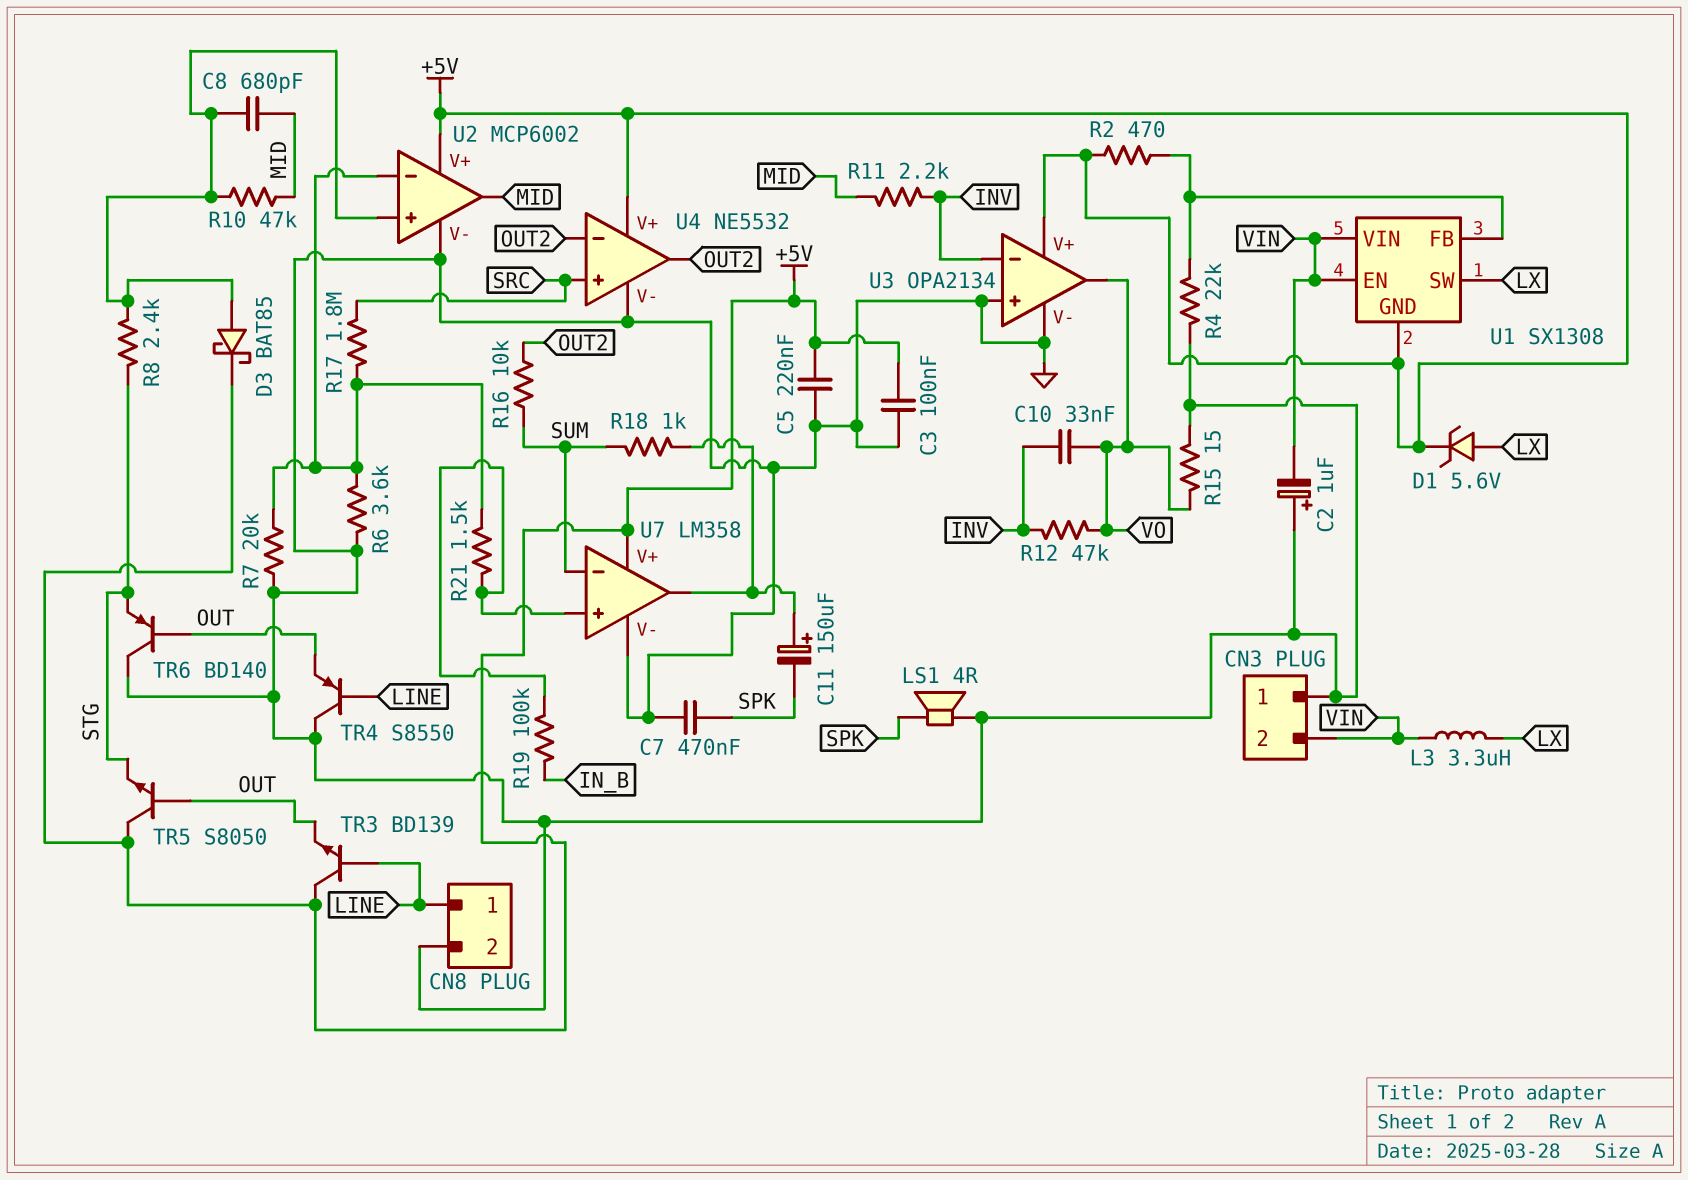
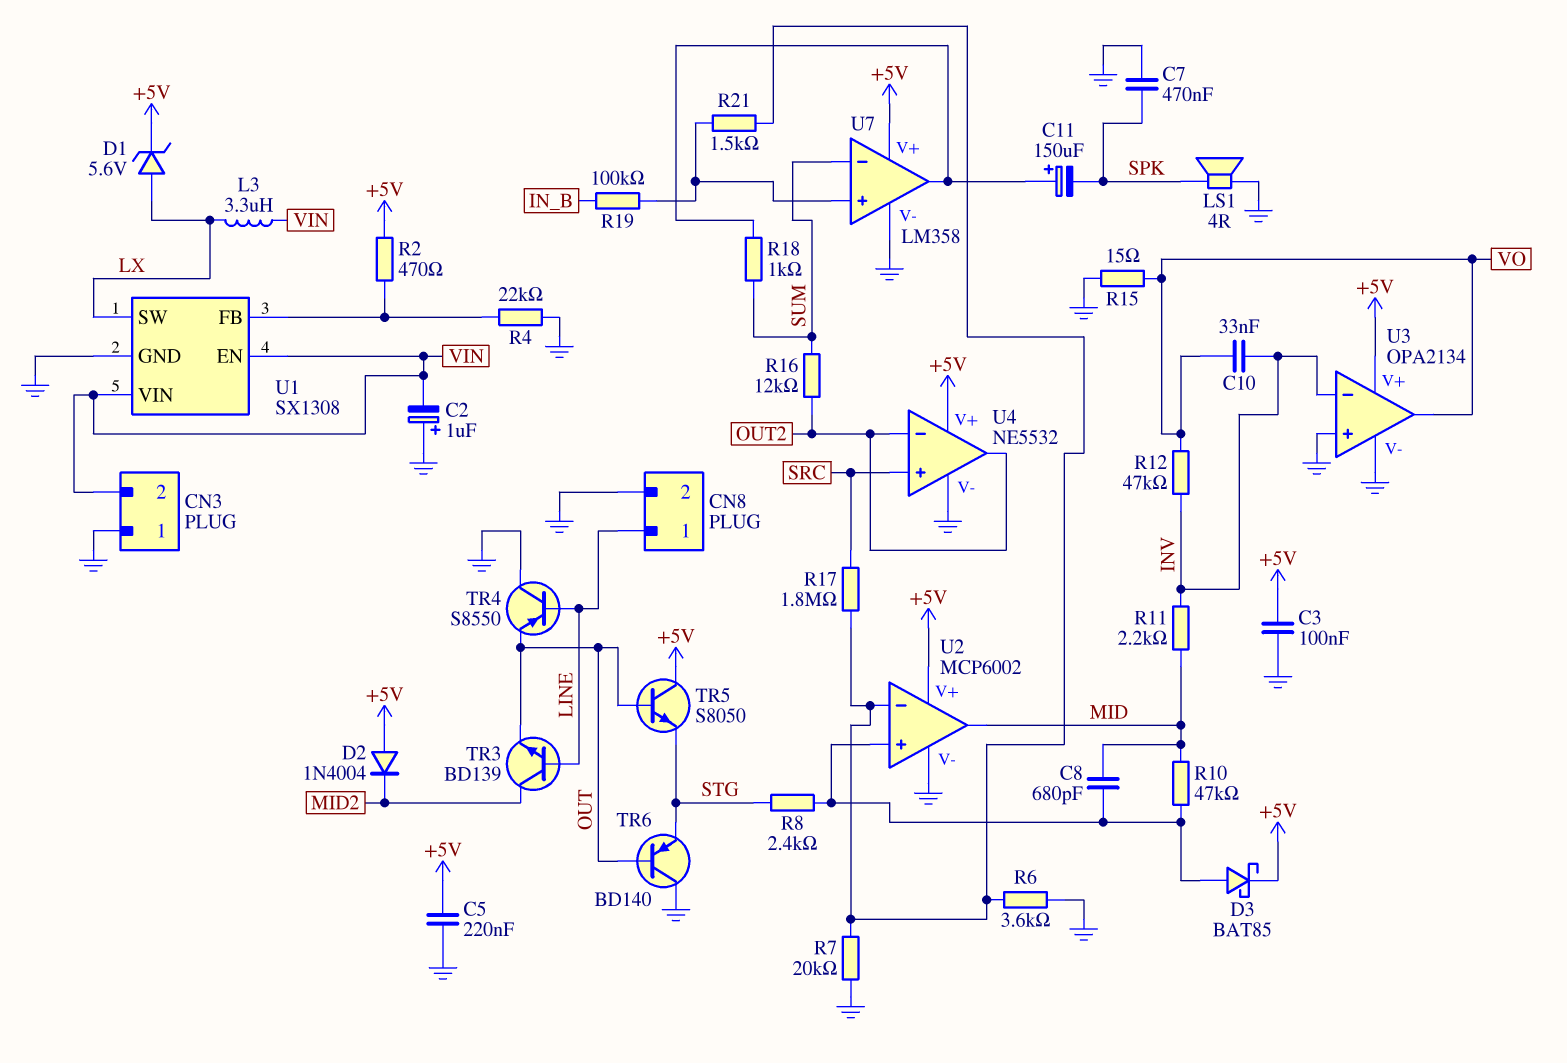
D2: none -> diode 1N4004 (A +5V, K MID2)
R16: 10k (OUT2, SUM) -> 12k (OUT2, SUM)
TR3: NPN BD139 (B LINE, C +5V, E OUT) -> NPN BD139 (B LINE, C MID2, E OUT)
U1 pin GND: +5V -> GND

